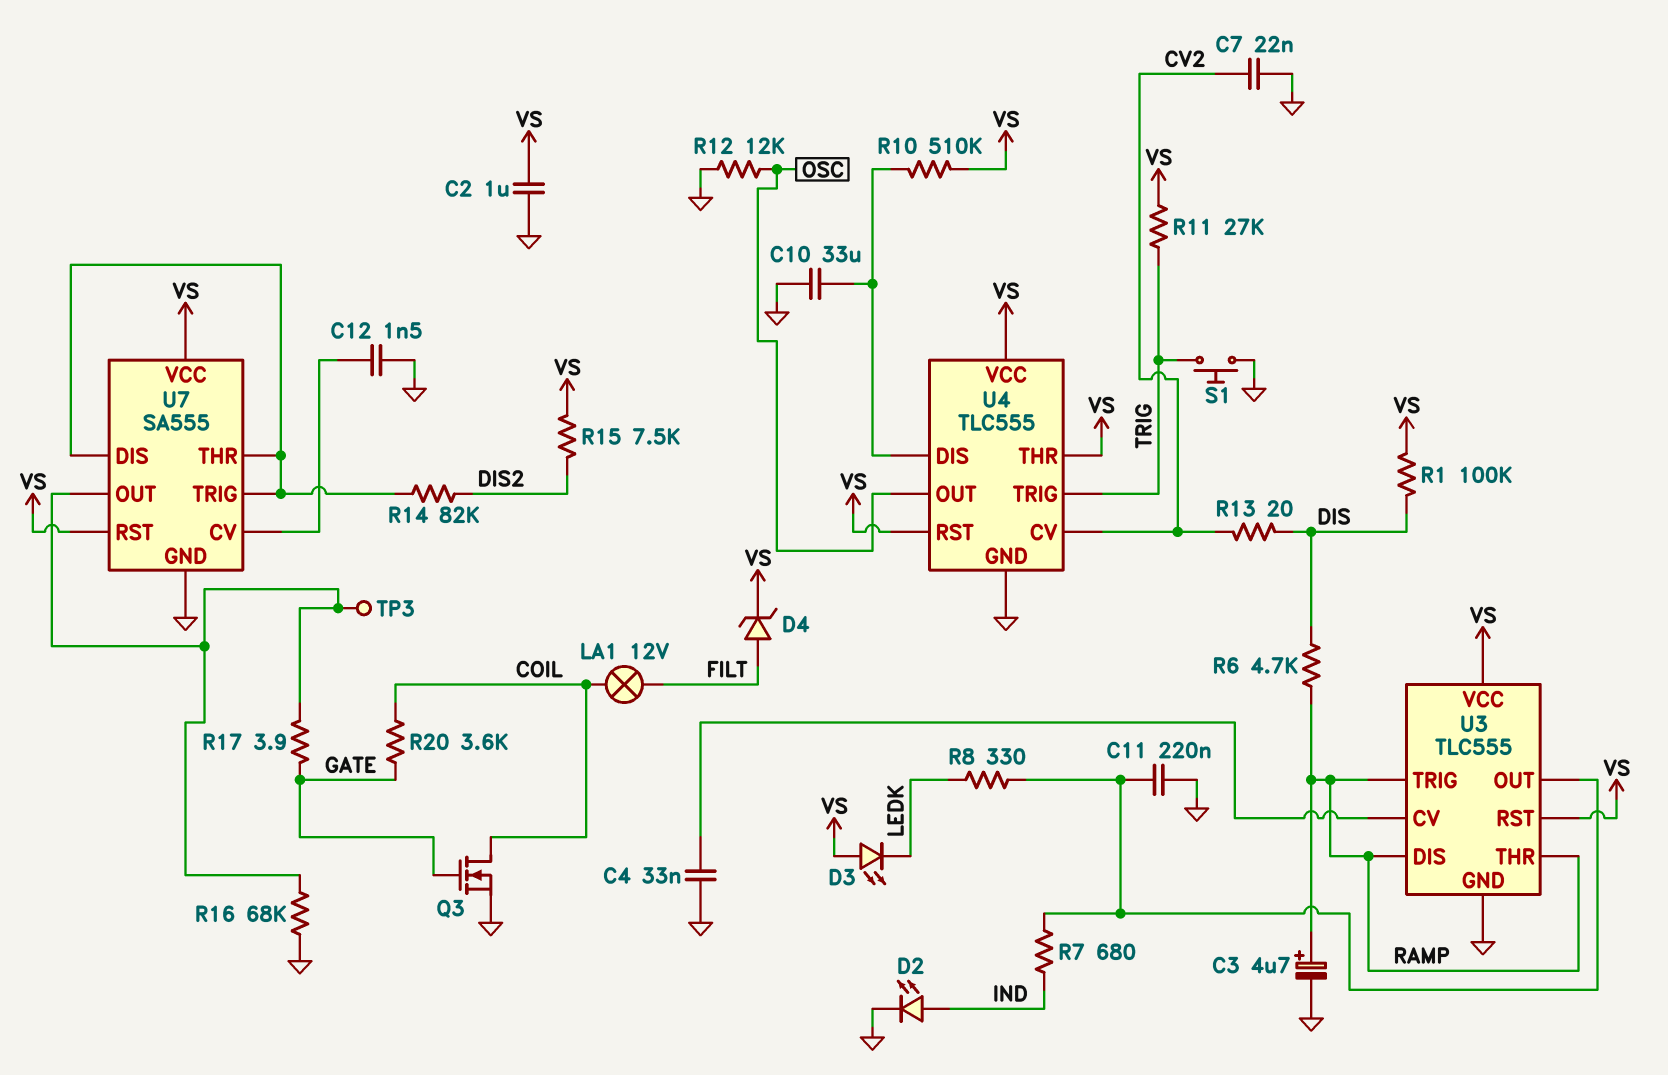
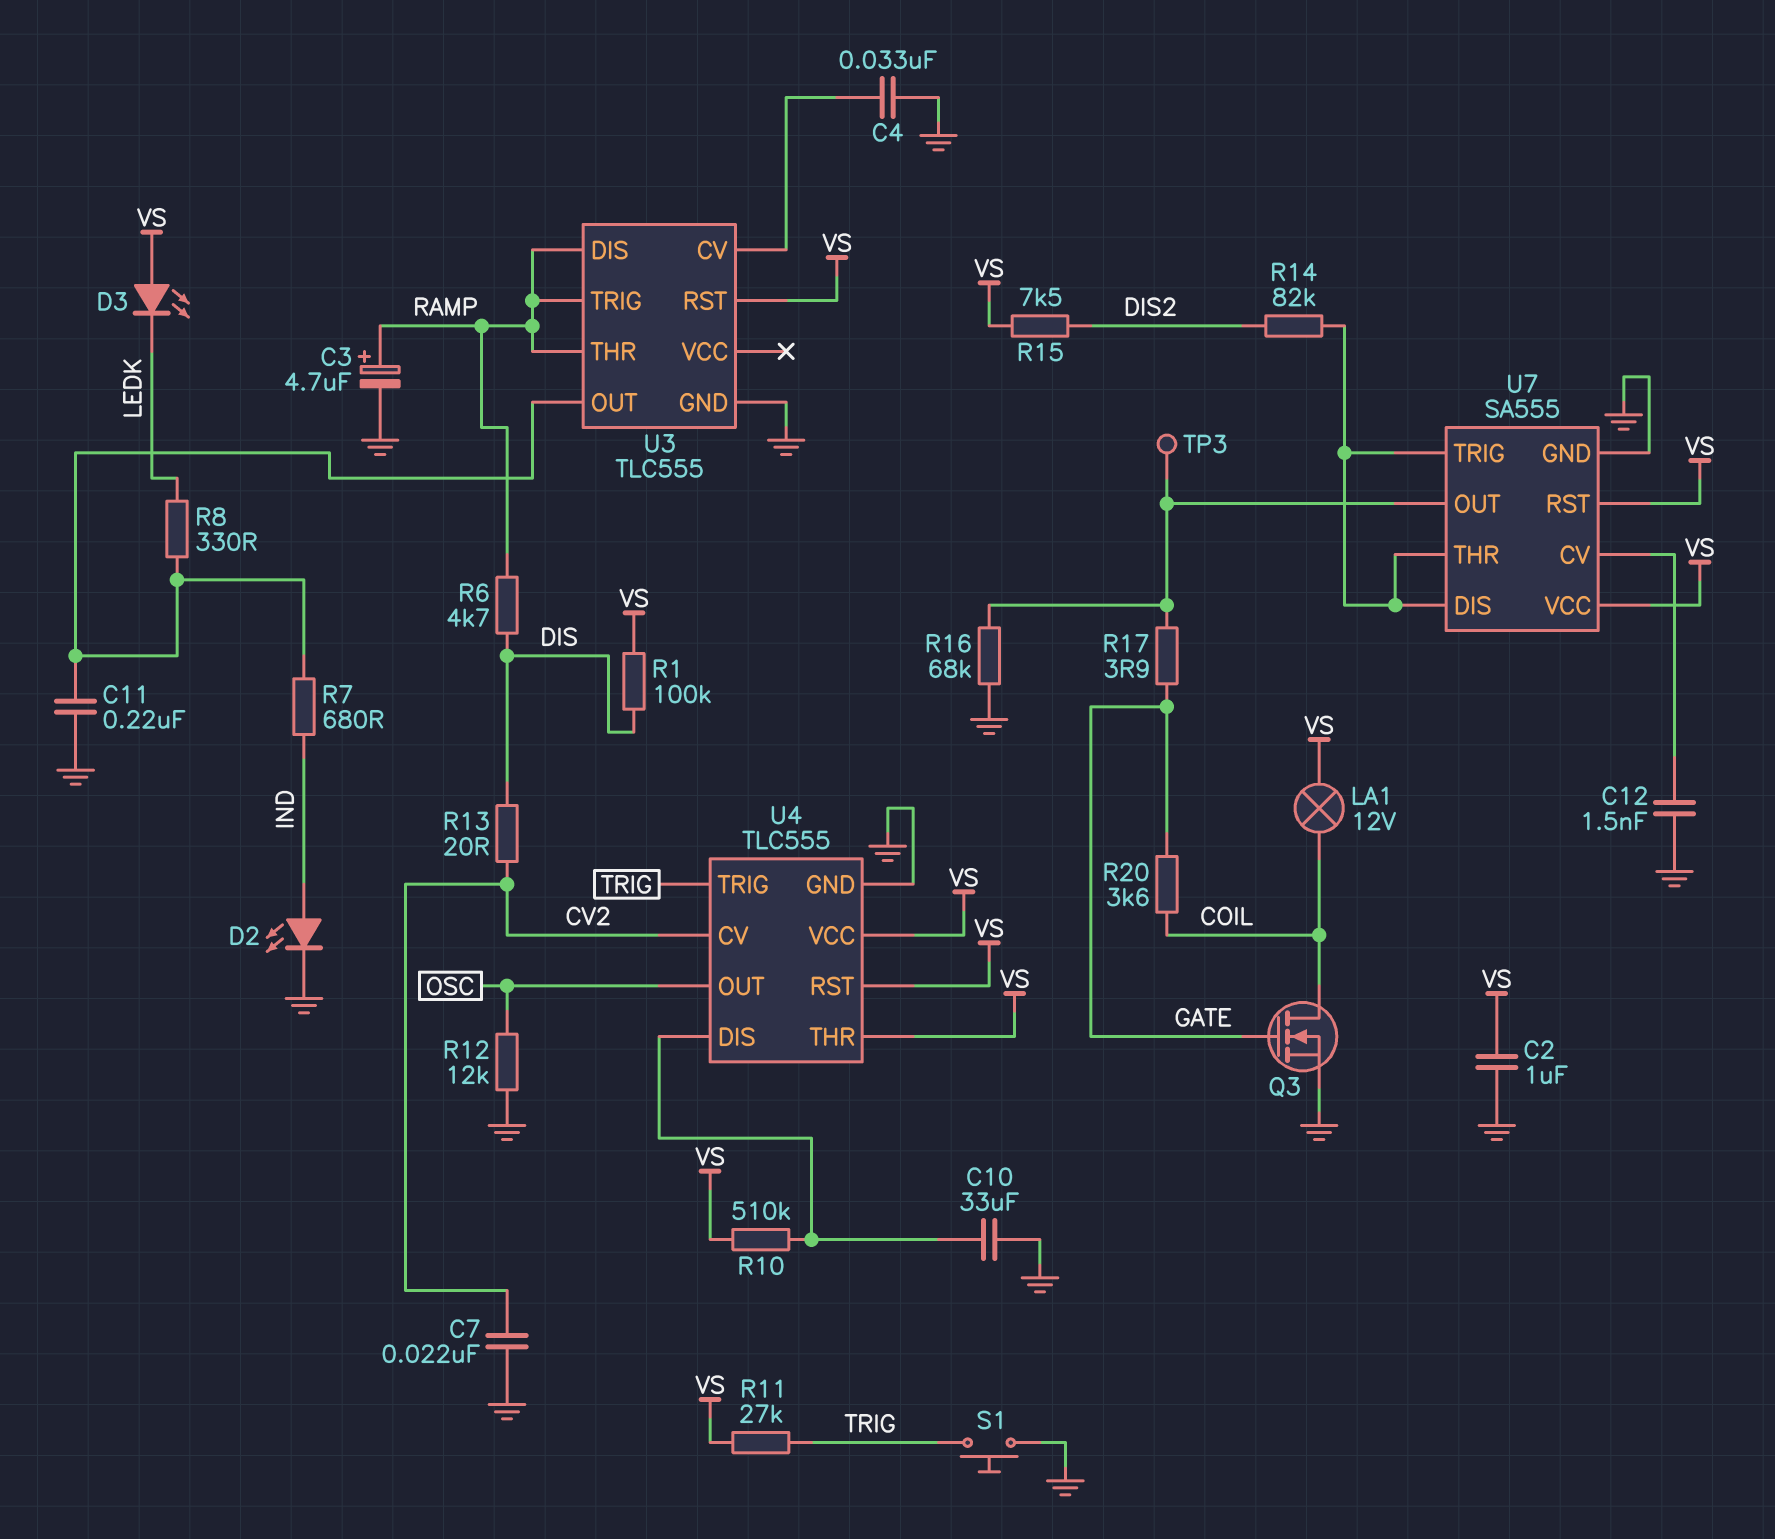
D4: zener (A FILT, K VS) -> none
LA1: lamp 12V (COIL, FILT) -> lamp 12V (COIL, VS)
U3 pin VCC: VS -> none

